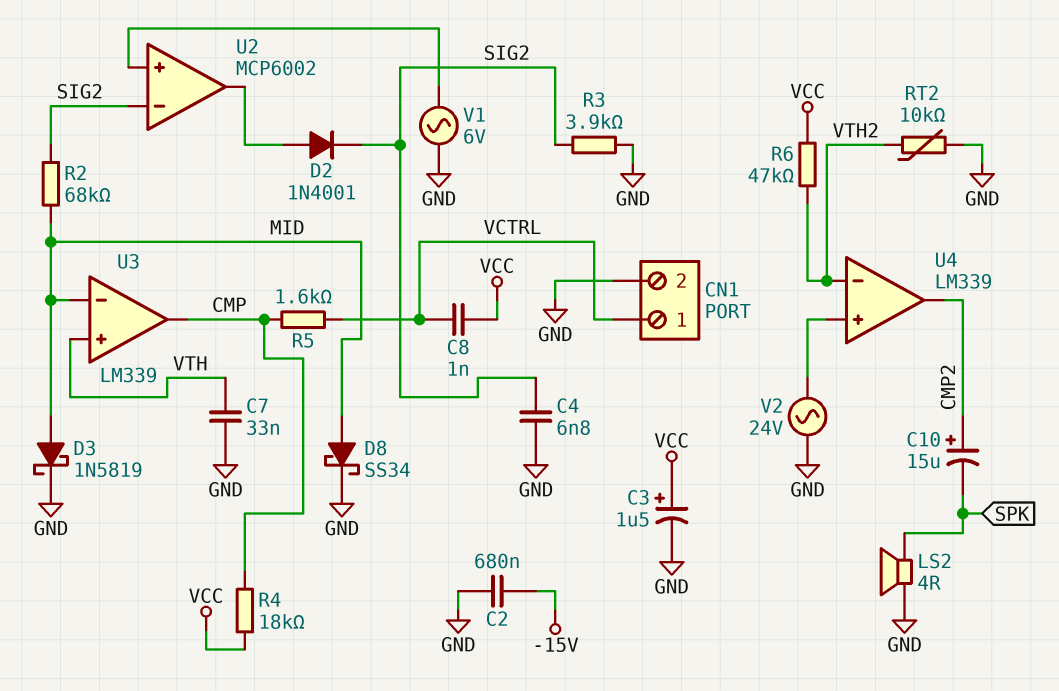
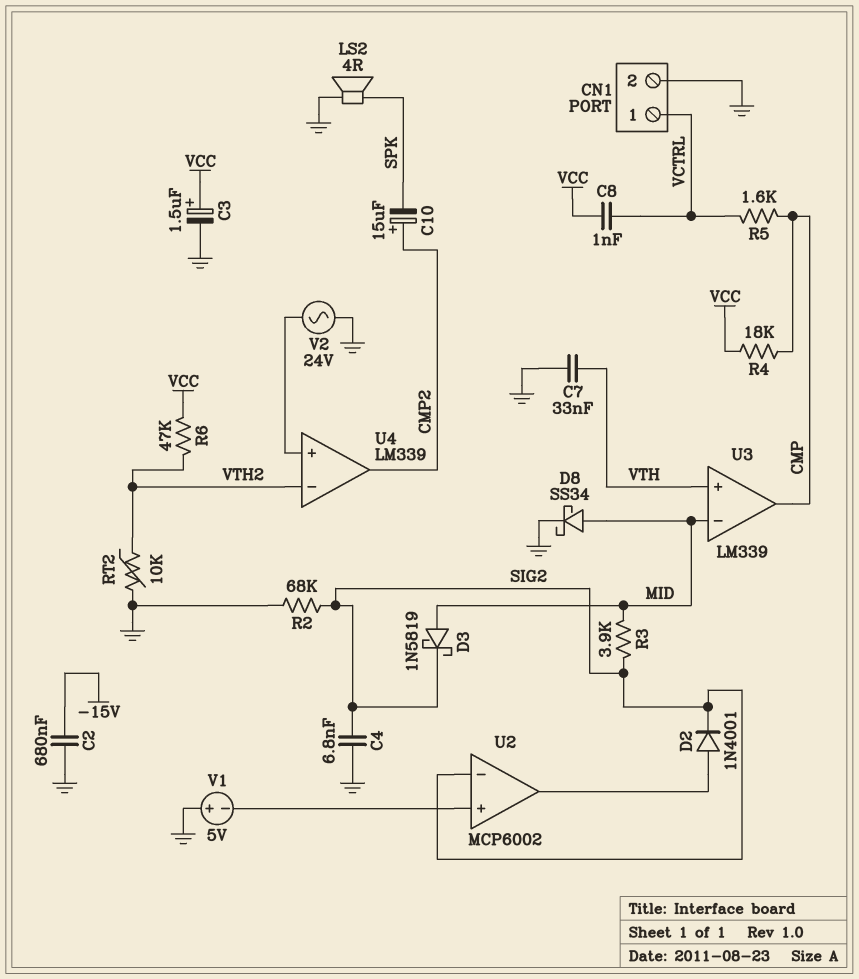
D3: schottky 1N5819 (A MID, K GND) -> schottky 1N5819 (A MID, K SIG2)
R2: 68k (MID, SIG2) -> 68k (GND, SIG2)
R3: 3.9k (GND, SIG2) -> 3.9k (MID, SIG2)
V1: AC 6V (GND, U2/in+) -> 5V (plus GND, minus U2/in+)

